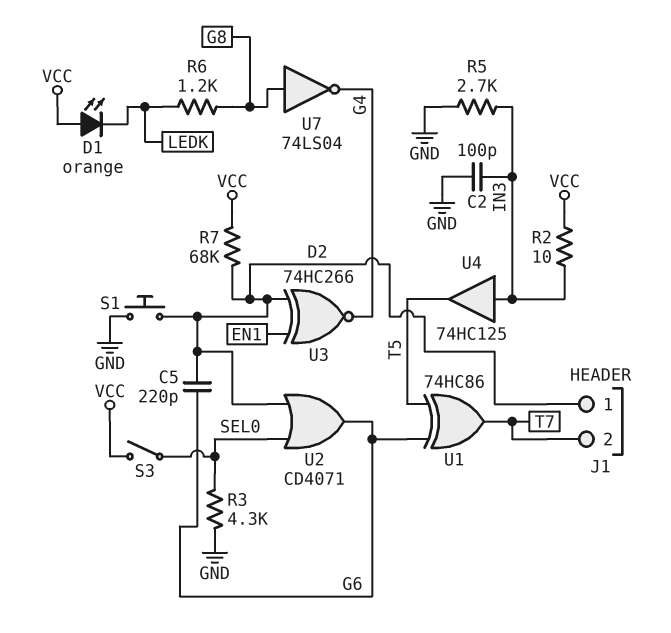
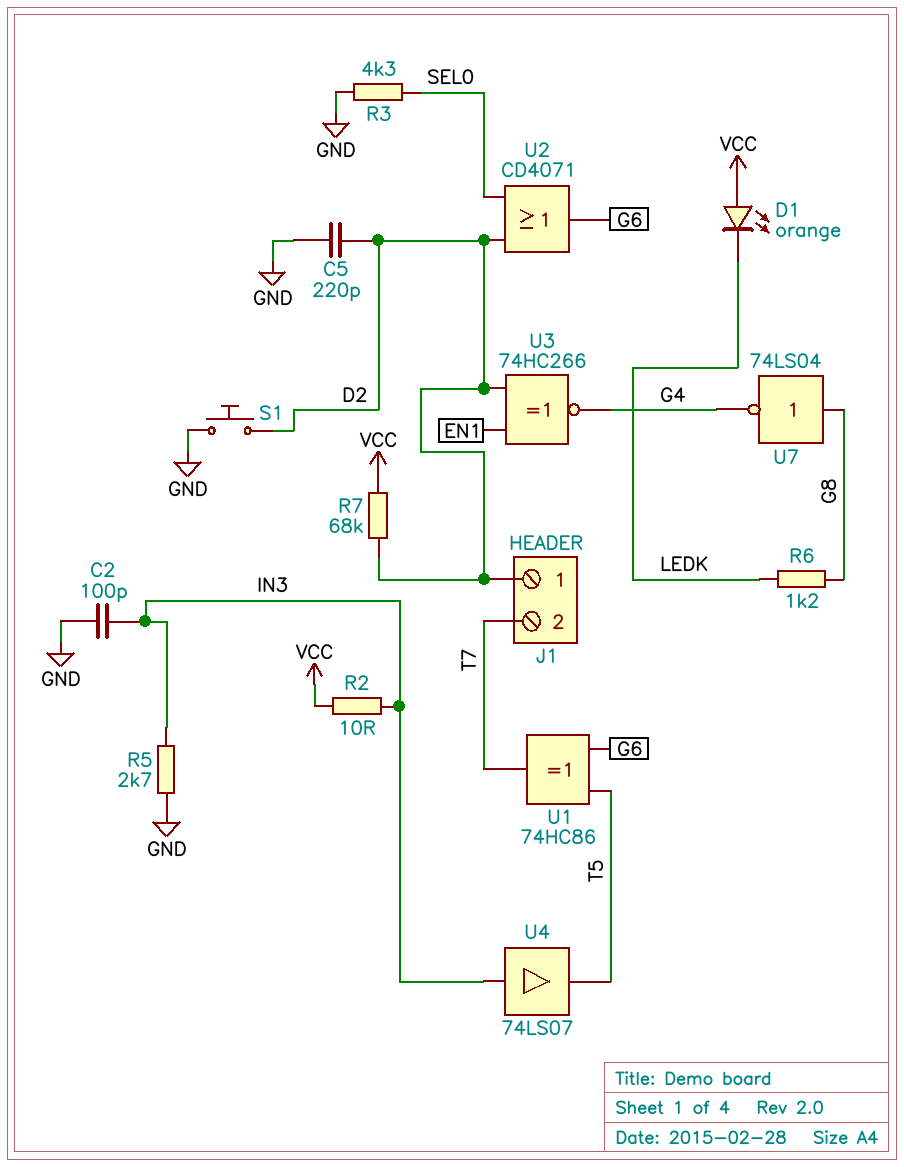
C5: 220pF (D2, G6) -> 220pF (D2, GND)
S3: switch (SEL0, VCC) -> none
U4: buffer 74HC125 (in IN3, out T5) -> buffer 74LS07 (in IN3, out T5)

